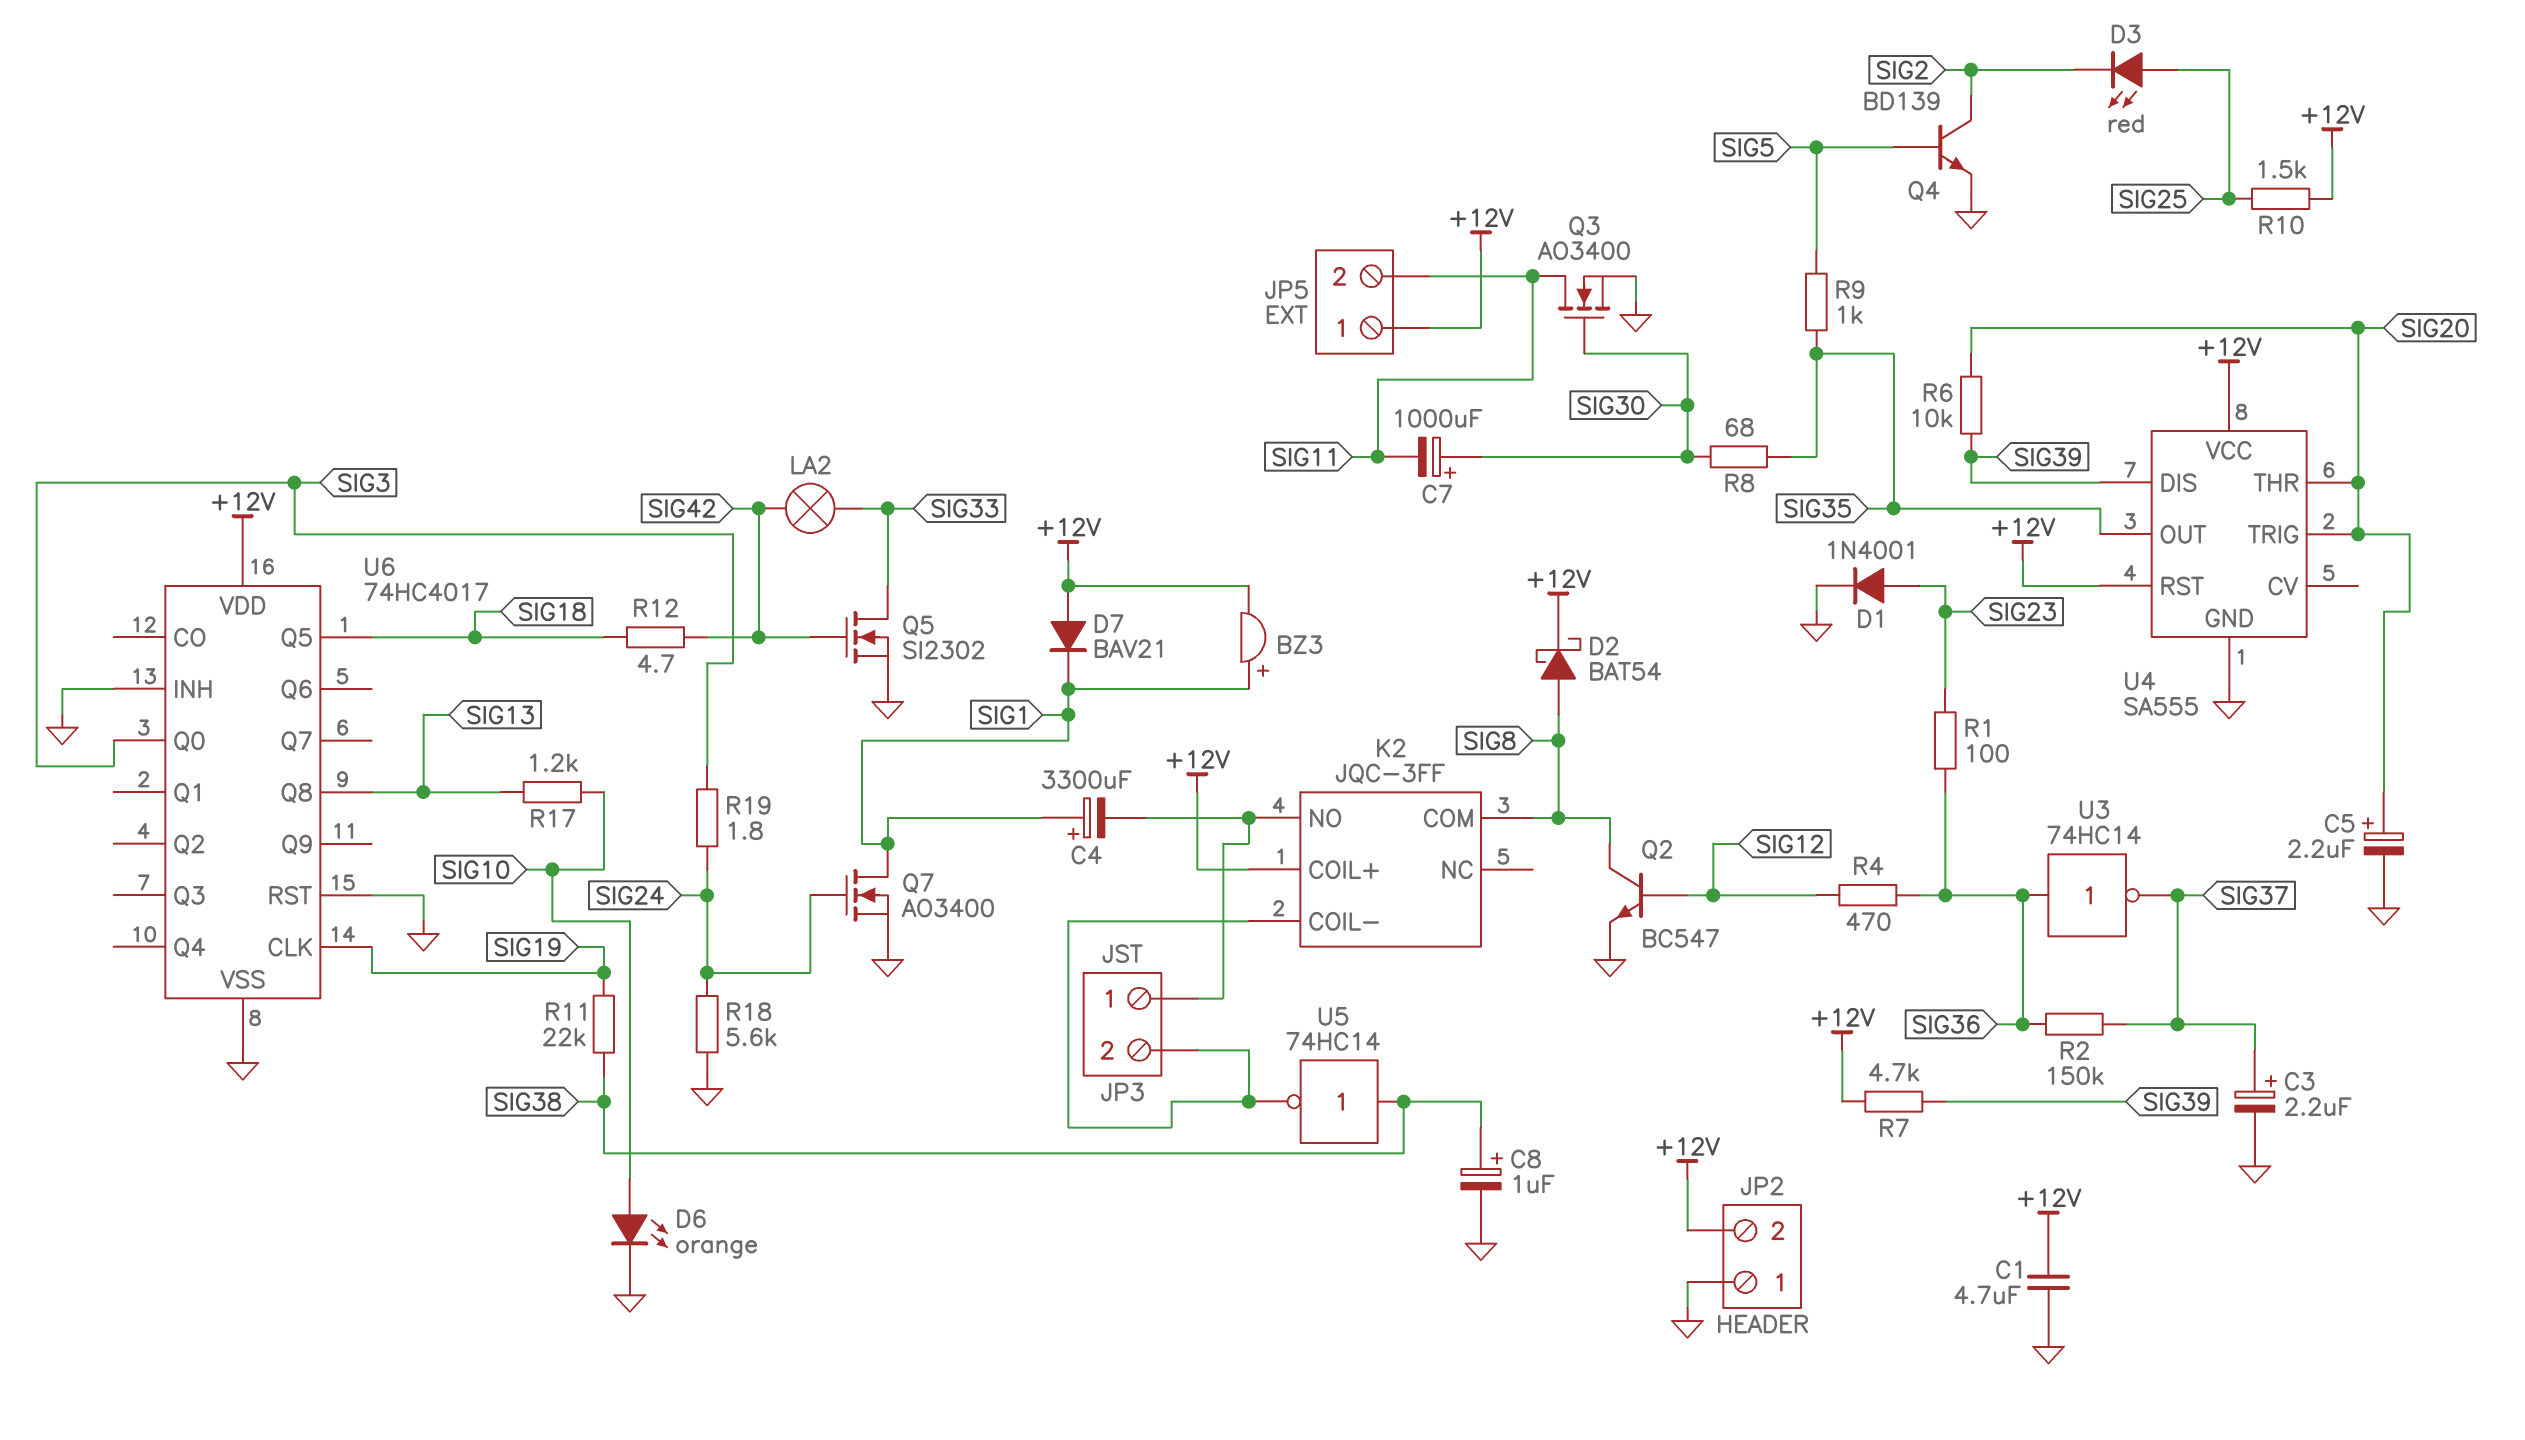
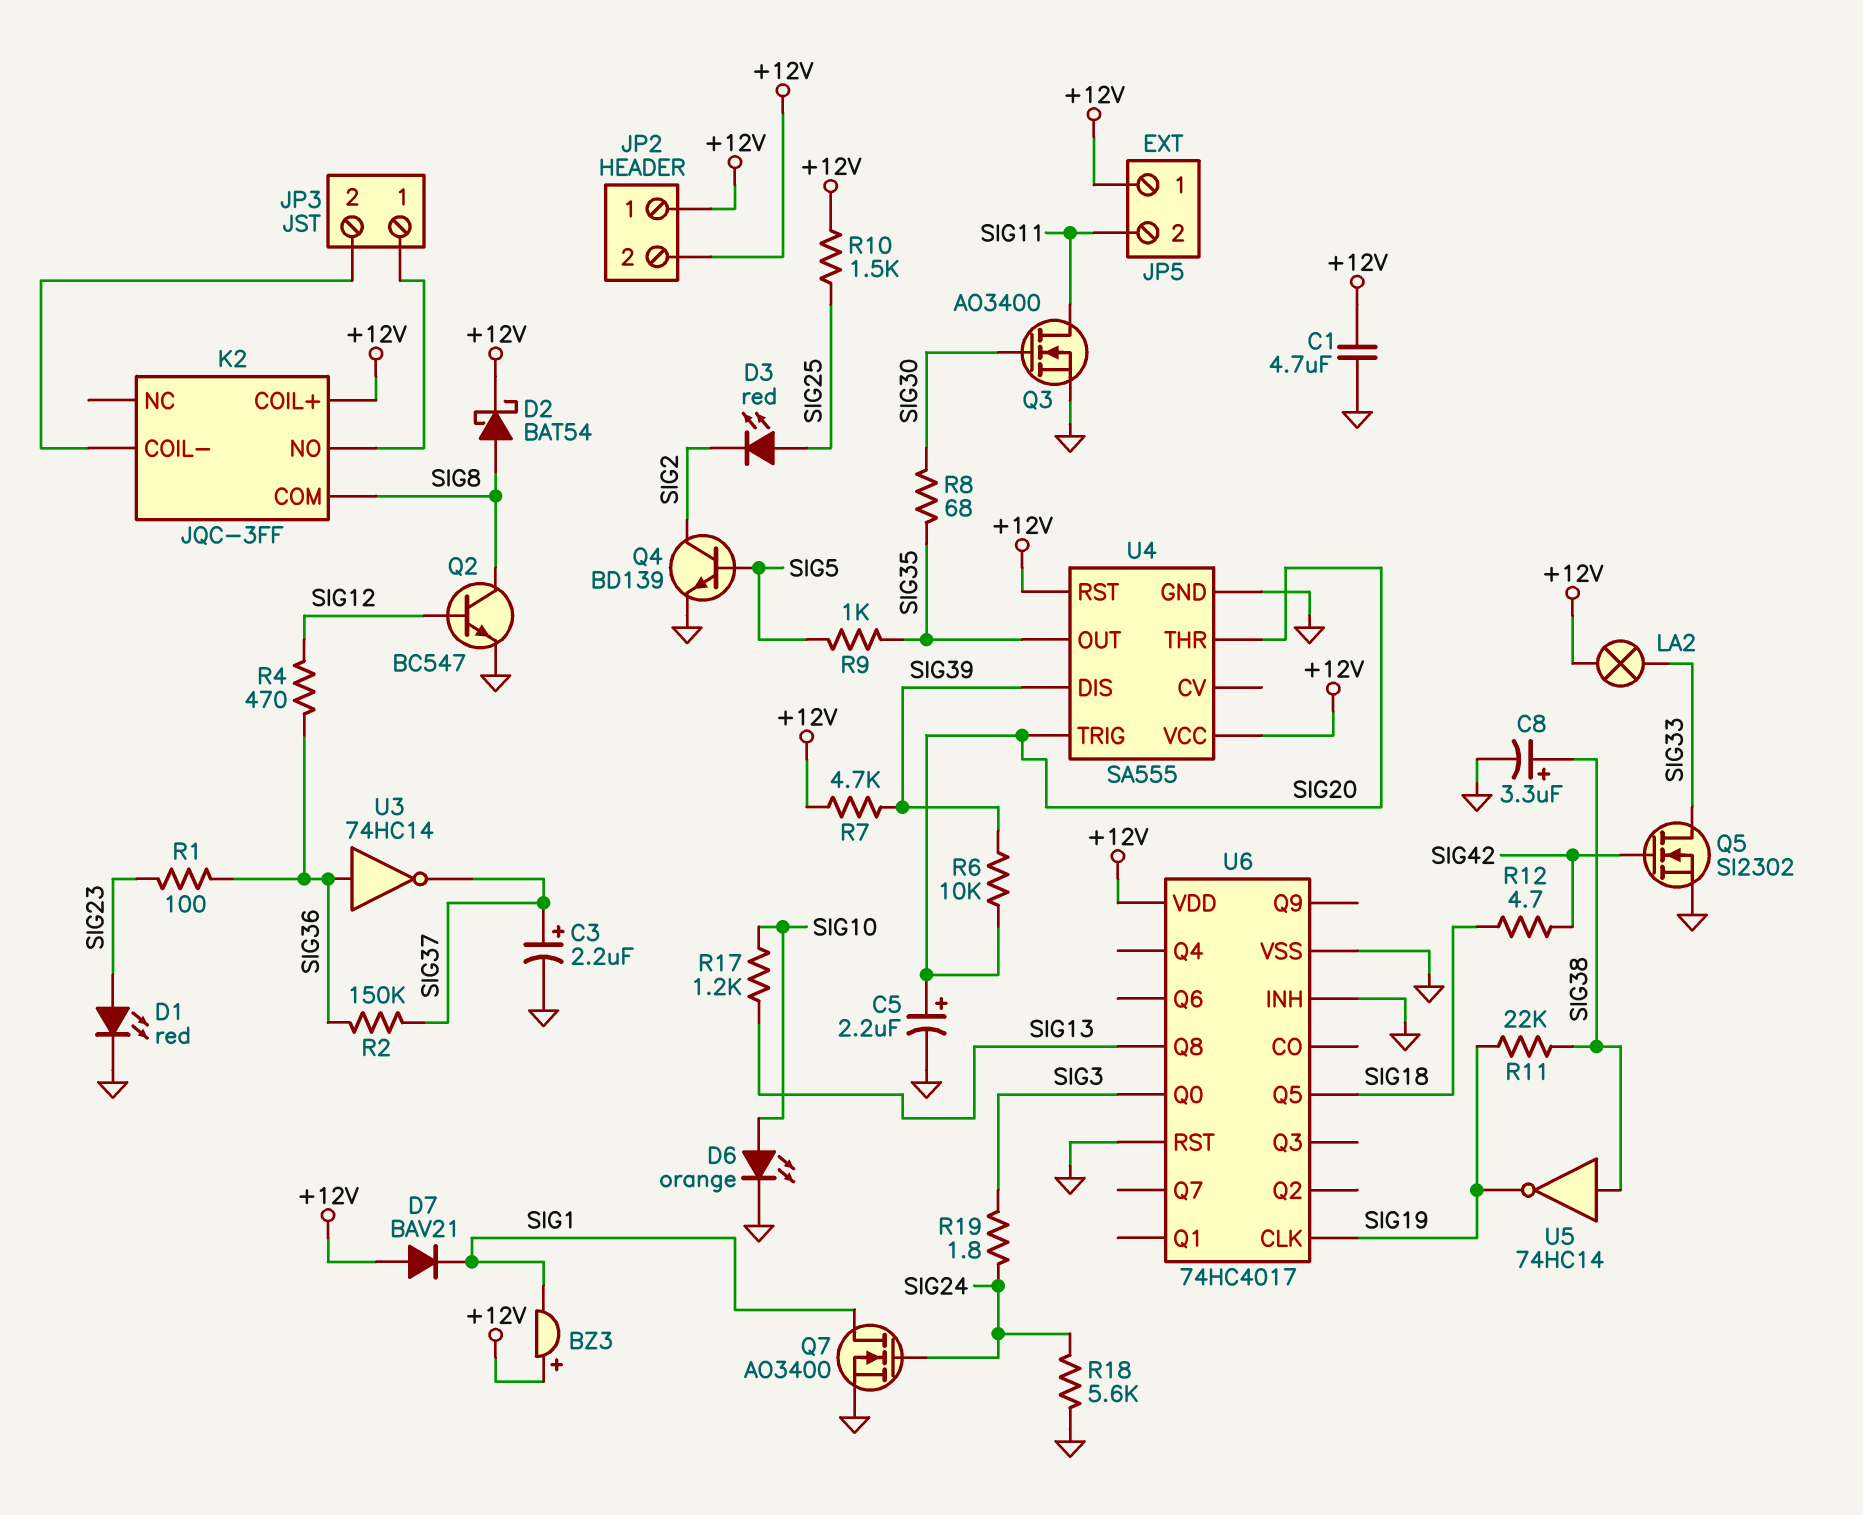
BZ3: buzzer (plus SIG1, minus +12V) -> buzzer (plus +12V, minus SIG1)
C4: 3300uF (plus SIG1, minus JP3/1) -> none
C7: 1000uF (plus SIG30, minus SIG11) -> none
C8: 1uF (plus SIG38, minus GND) -> 3.3uF (plus SIG38, minus GND)
D1: diode 1N4001 (A SIG23, K GND) -> LED red (A SIG23, K GND)
JP2 pin 1: GND -> +12V
LA2: lamp (SIG33, SIG42) -> lamp (+12V, SIG33)
U5: NOT 74HC14 (in SIG38, out JP3/2) -> NOT 74HC14 (in SIG38, out SIG19)

